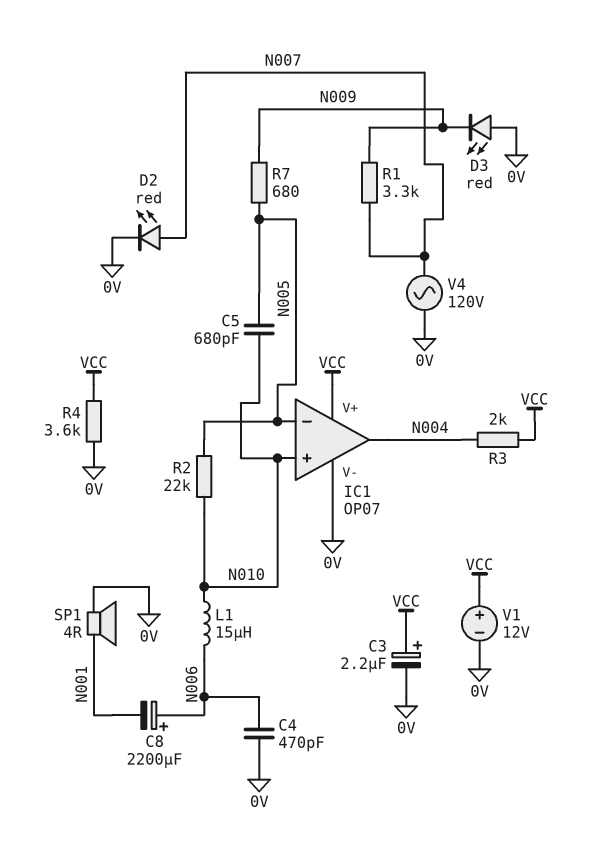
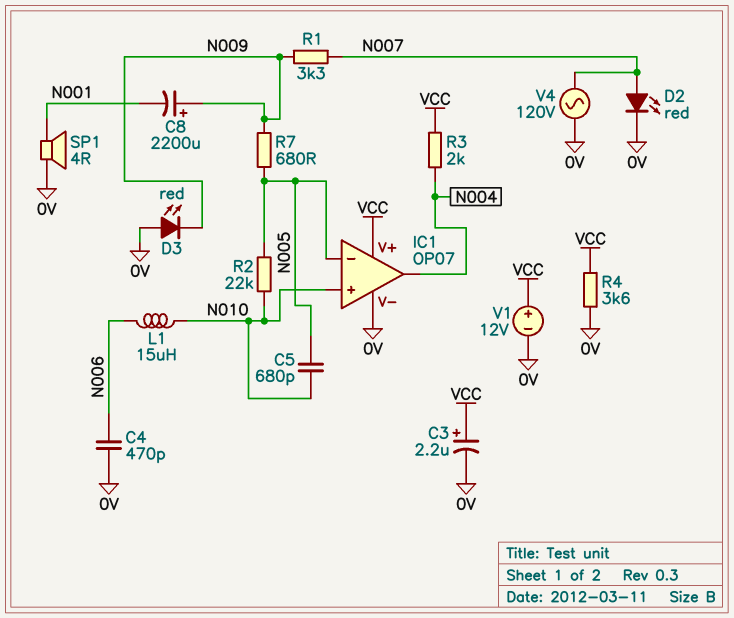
C8: 2200uF (plus N006, minus N001) -> 2200uF (plus N009, minus N001)

